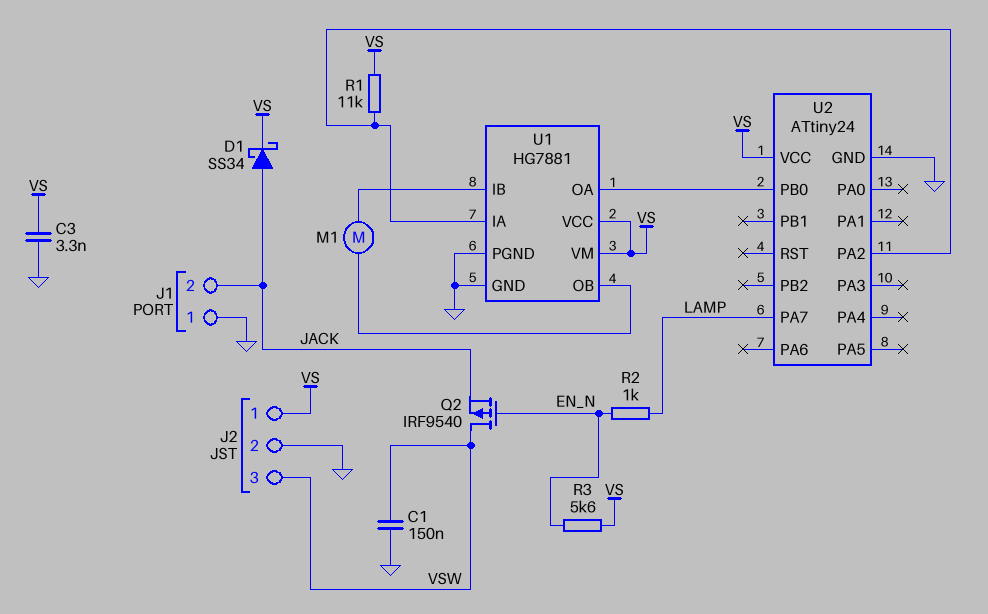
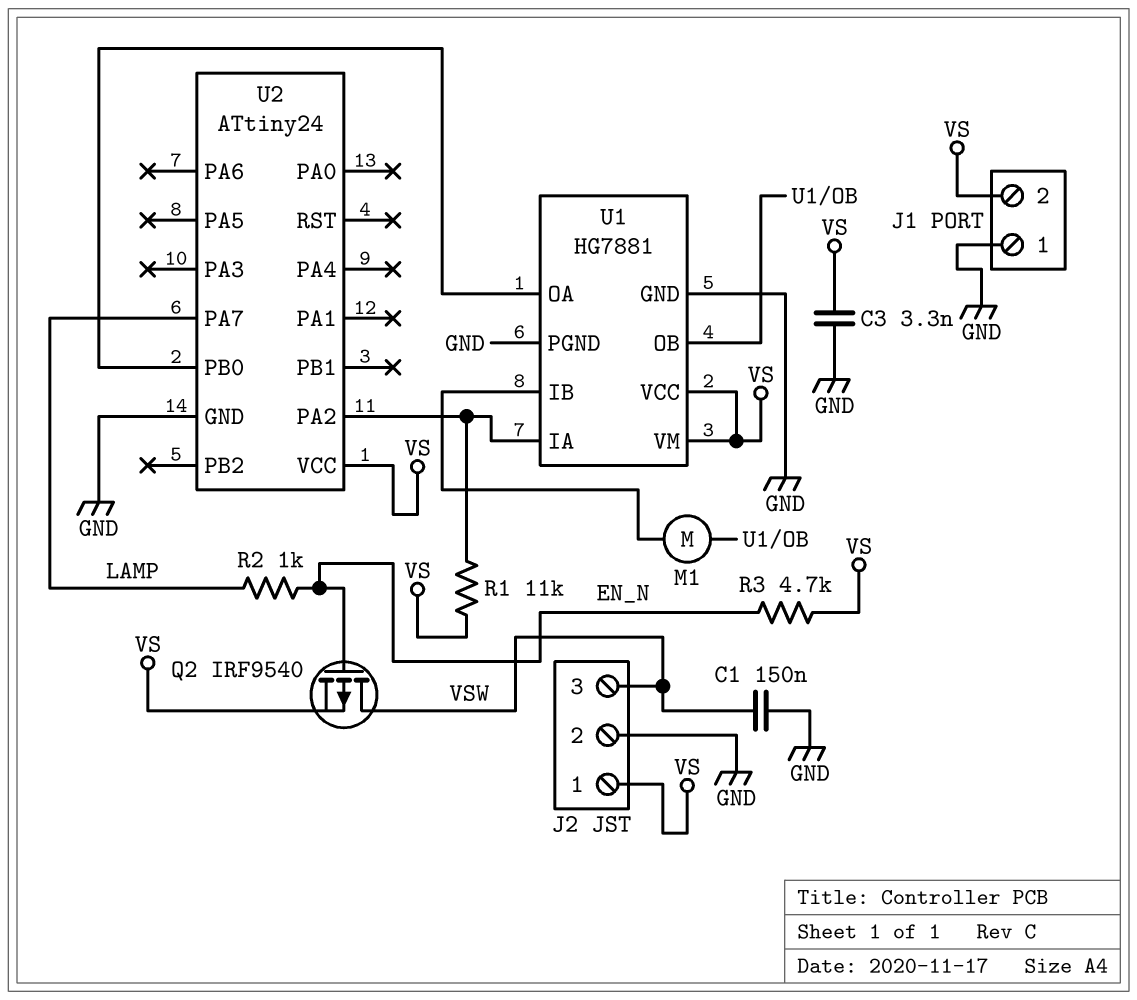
D1: schottky SS34 (A JACK, K VS) -> none
J1 pin 2: JACK -> VS
Q2: PMOS IRF9540 (G EN_N, D VSW, S JACK) -> PMOS IRF9540 (G EN_N, D VSW, S VS)
R3: 5.6k (EN_N, VS) -> 4.7k (EN_N, VS)

